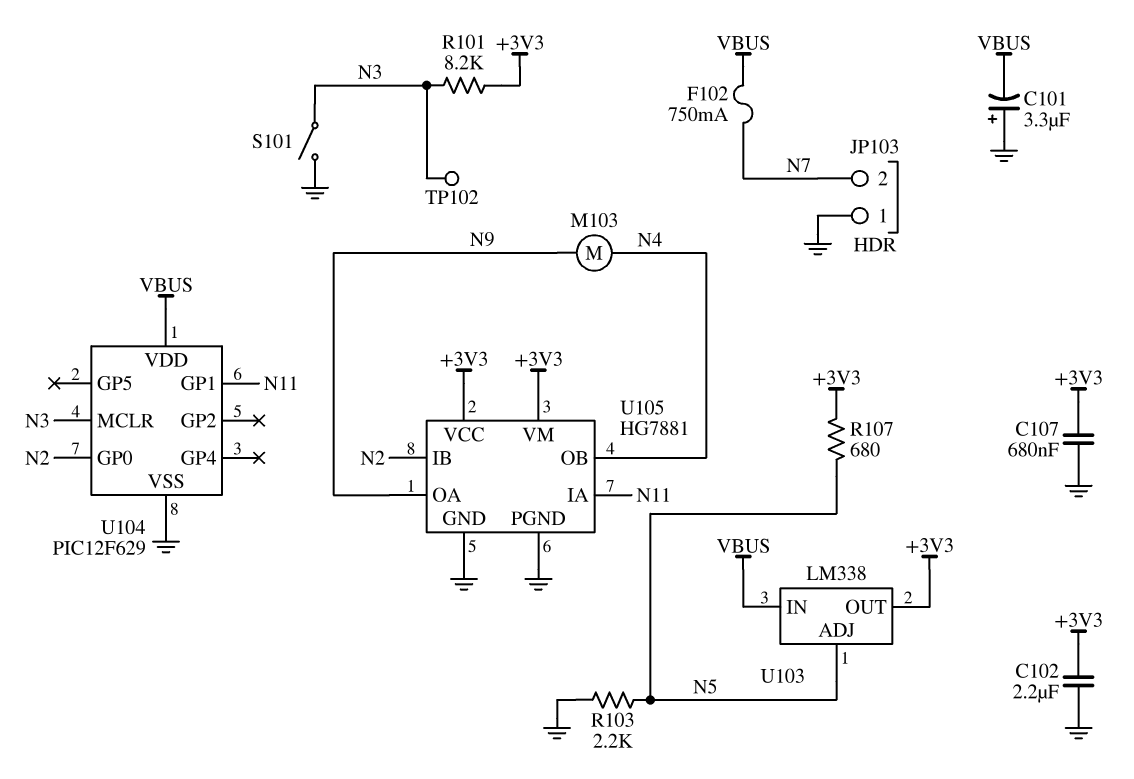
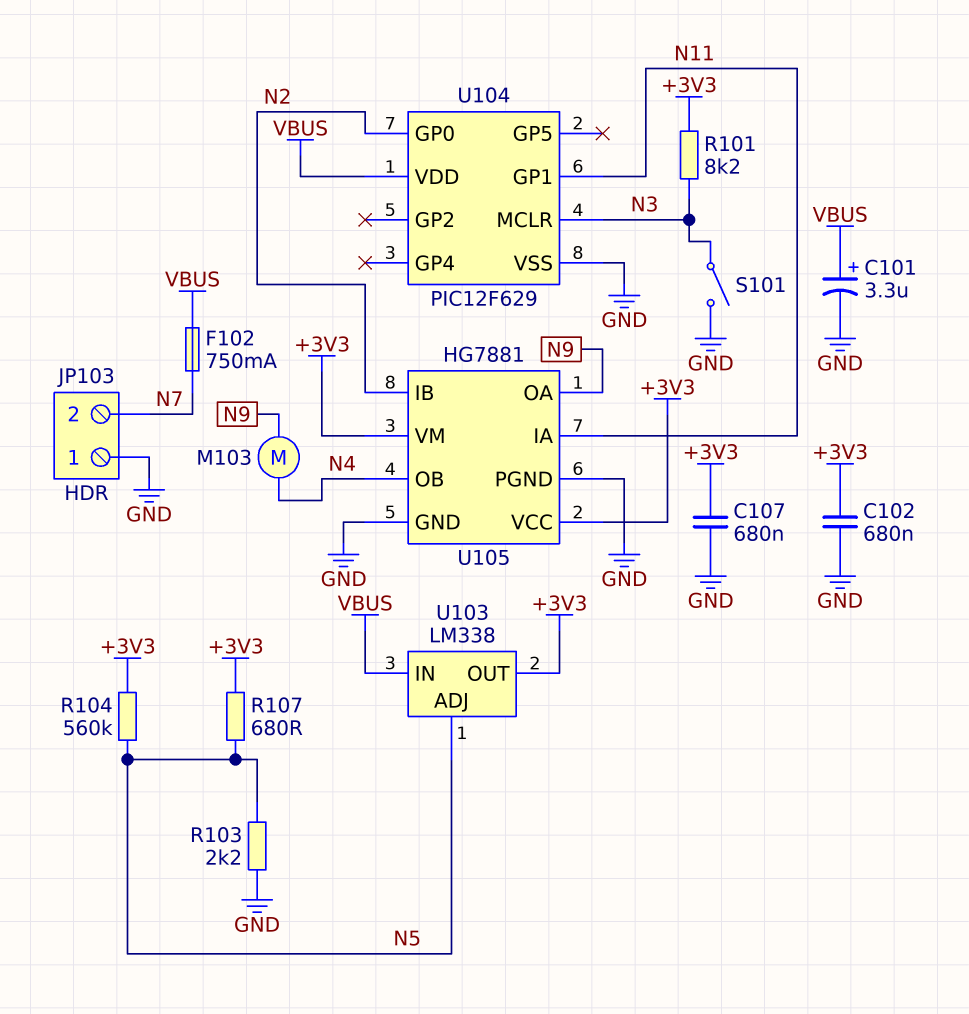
C101: 3.3uF (plus GND, minus VBUS) -> 3.3uF (plus VBUS, minus GND)
C102: 2.2uF (+3V3, GND) -> 680nF (+3V3, GND)
R104: none -> 560k (+3V3, N5)
TP102: test point (N3) -> none

